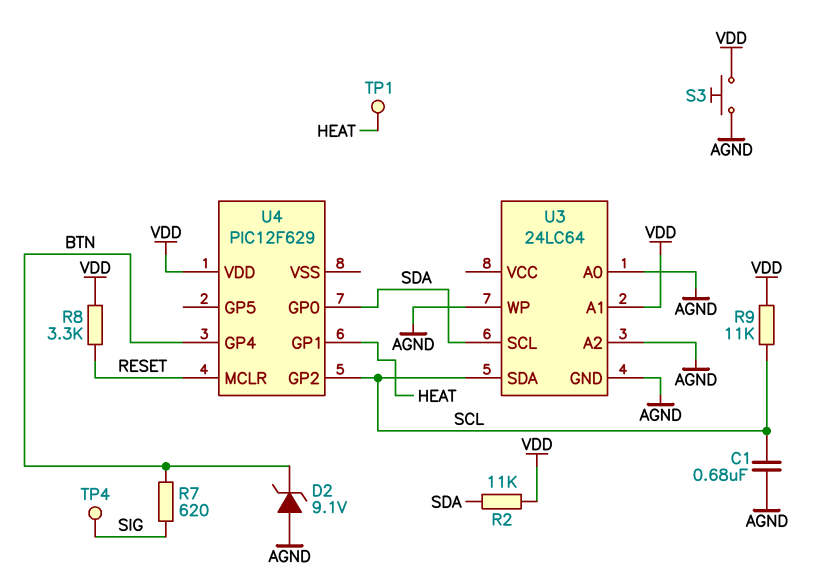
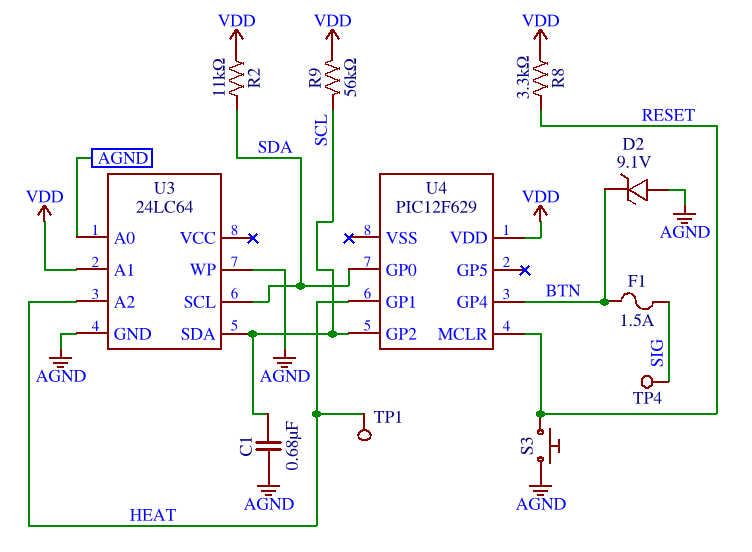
F1: none -> 1.5A (BTN, SIG)
R7: 620 (BTN, SIG) -> none
R9: 11k (SCL, VDD) -> 56k (SCL, VDD)
S3: button (AGND, VDD) -> button (AGND, RESET)
U3 pin A2: AGND -> HEAT

